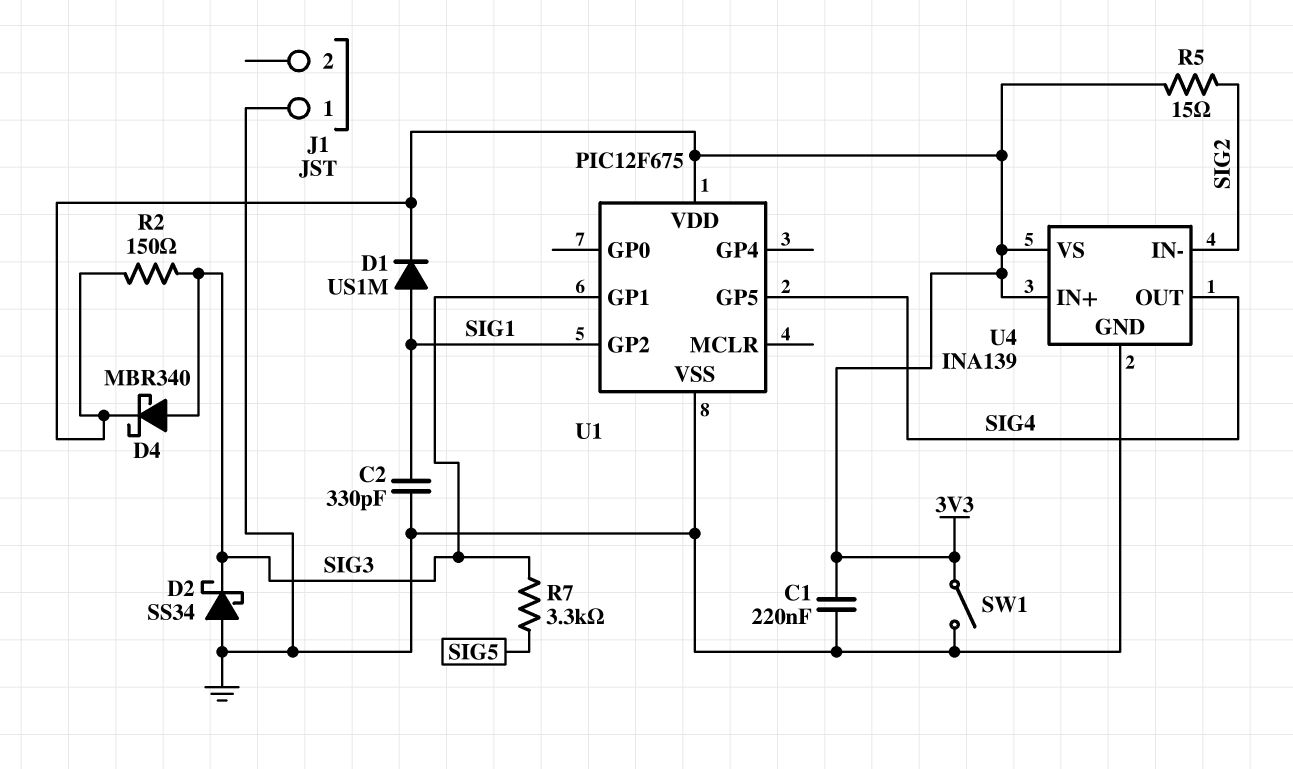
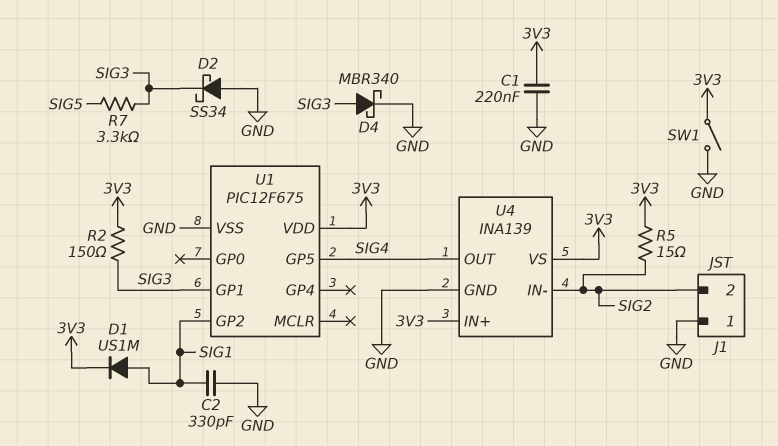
D4: schottky MBR340 (A SIG3, K 3V3) -> schottky MBR340 (A SIG3, K GND)
J1 pin 2: none -> SIG2

